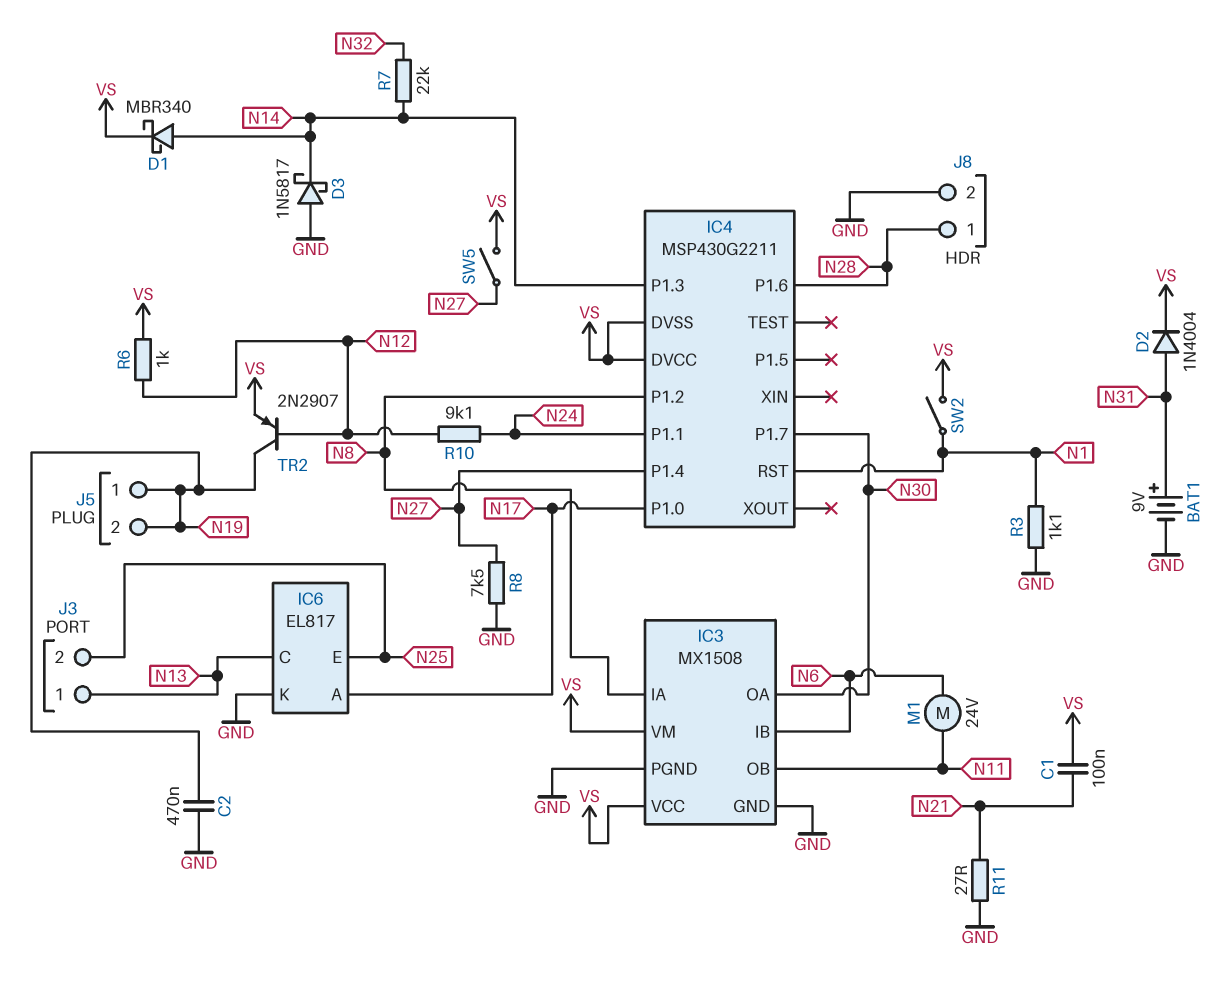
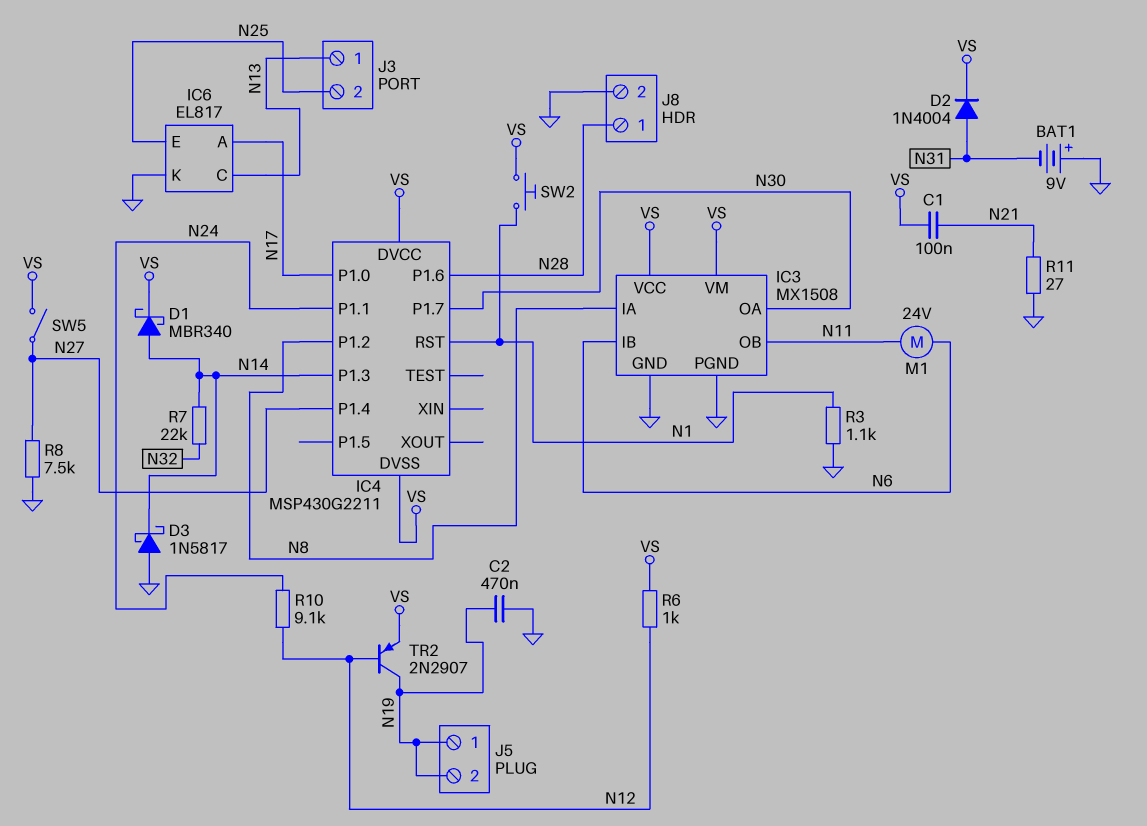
BAT1: 9V (plus N31, minus GND) -> 9V (plus GND, minus N31)
SW2: switch (N1, VS) -> button (N1, VS)

